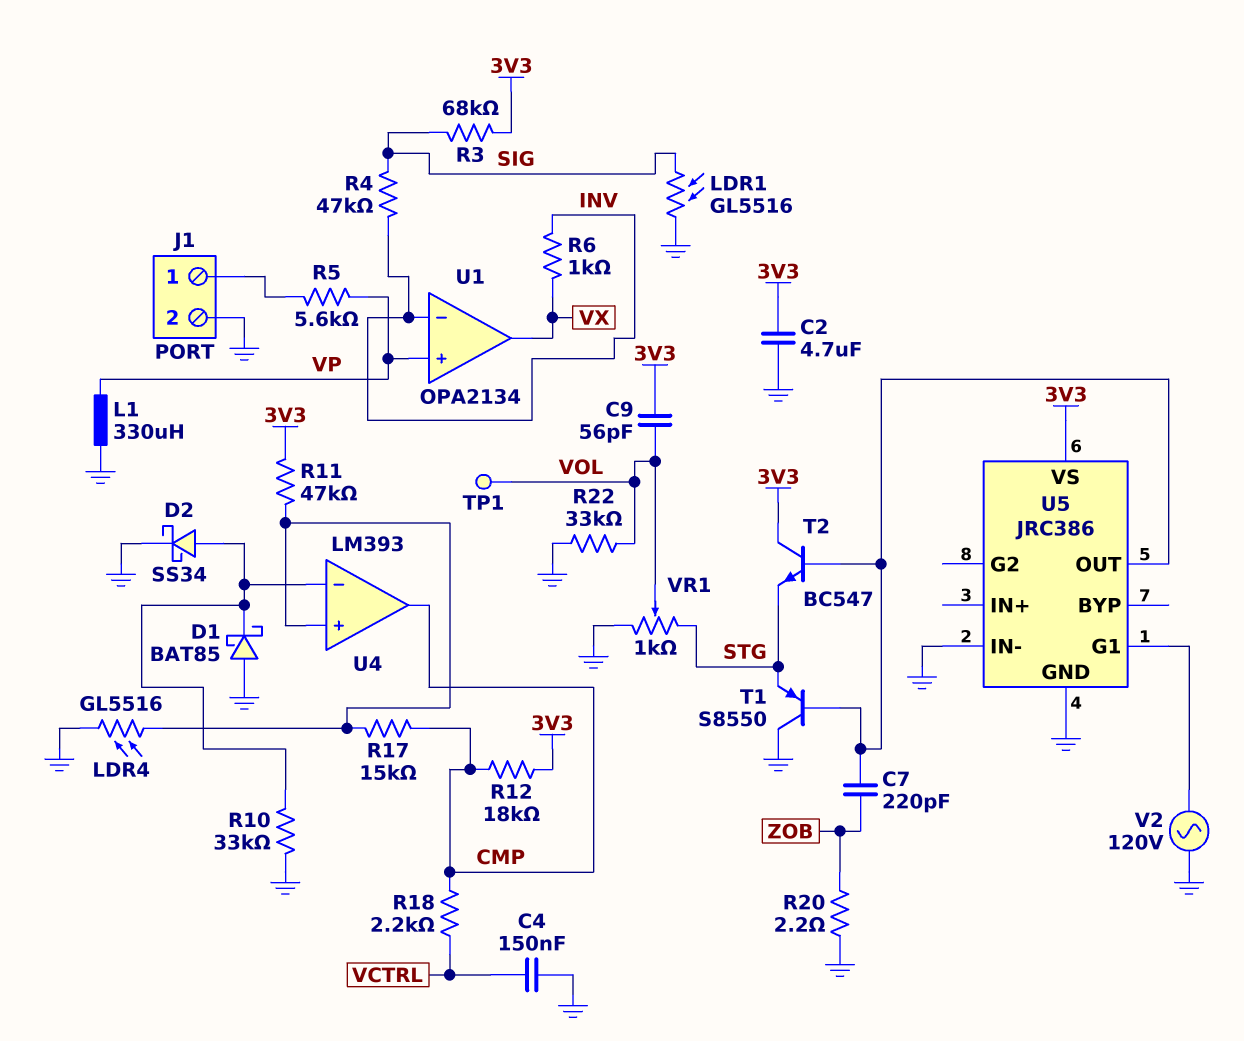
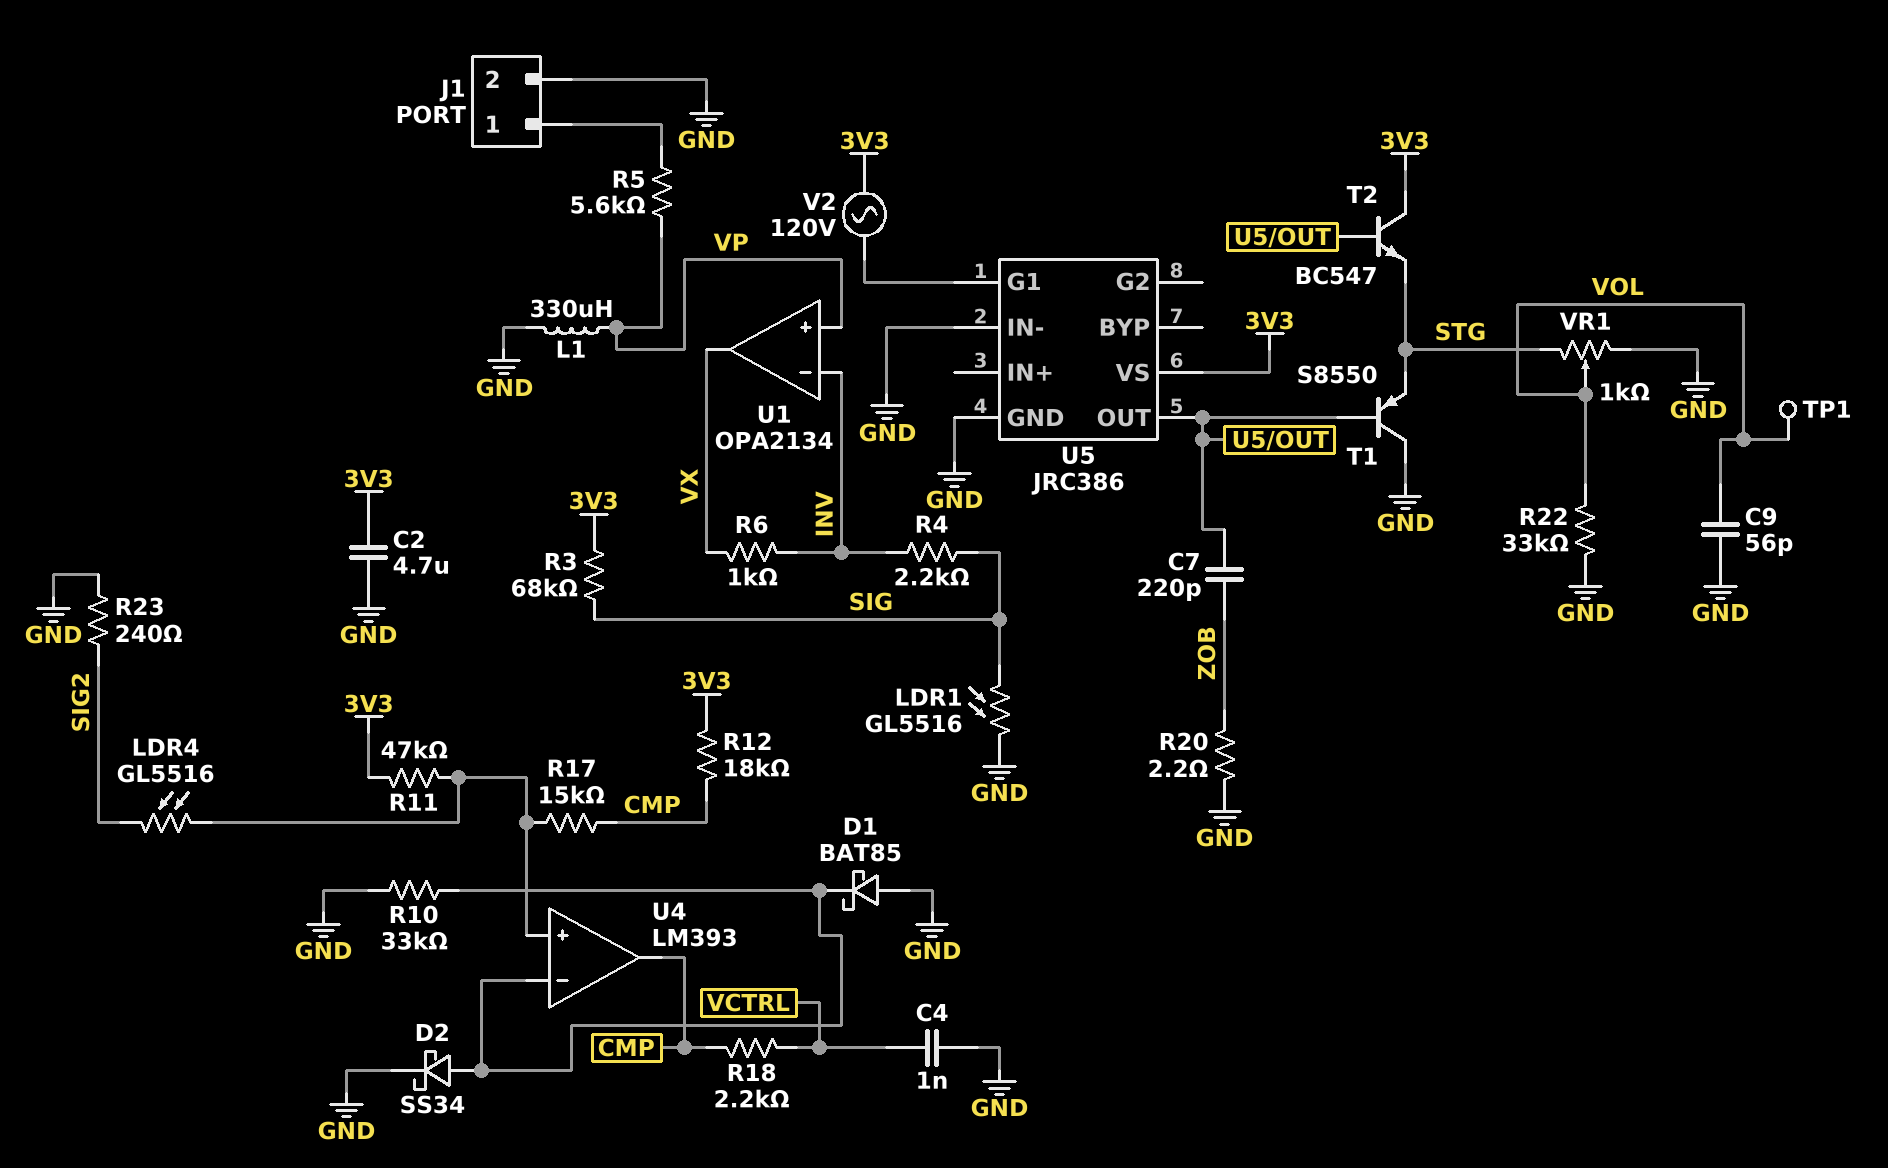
C4: 150nF (GND, VCTRL) -> 1nF (GND, VCTRL)
C9: 56pF (3V3, VOL) -> 56pF (GND, VOL)
LDR4: GL5516 (GND, U4/in+) -> GL5516 (SIG2, U4/in+)
R4: 47k (INV, SIG) -> 2.2k (INV, SIG)
R23: none -> 240 (GND, SIG2)
V2: AC 120V (GND, U5/G1) -> AC 120V (3V3, U5/G1)

